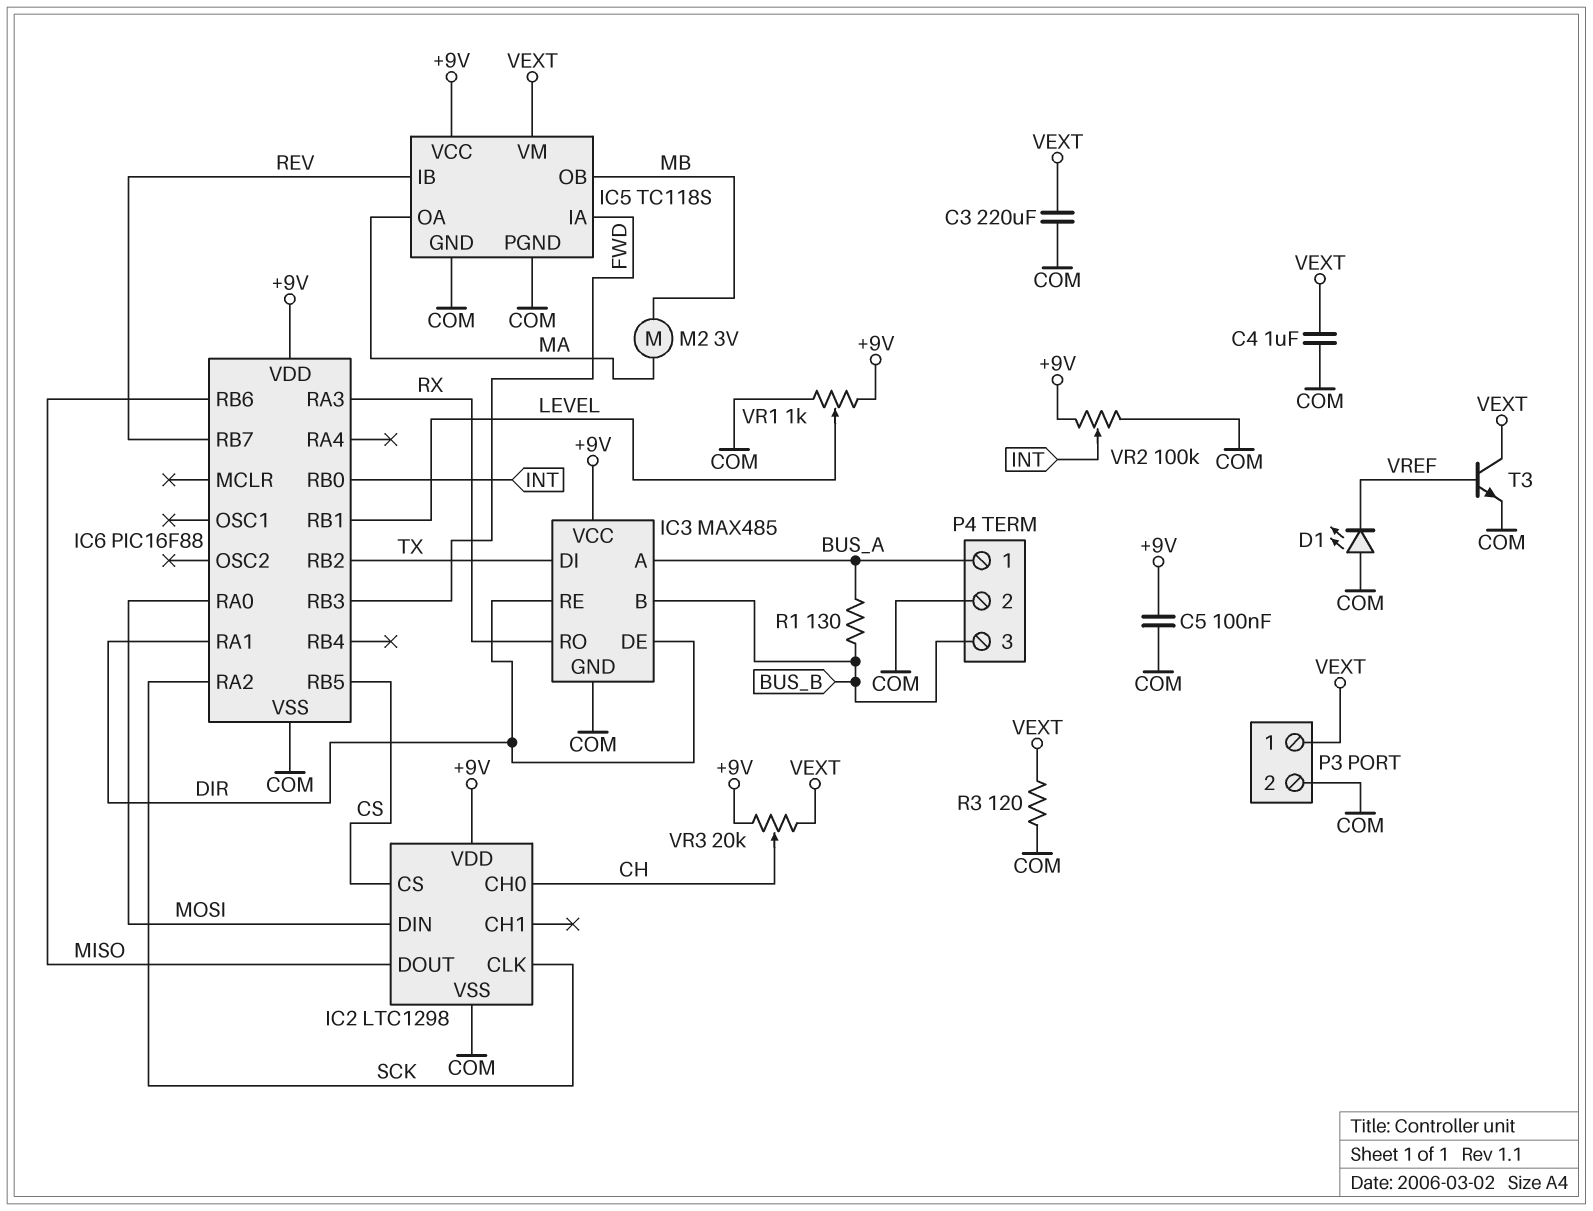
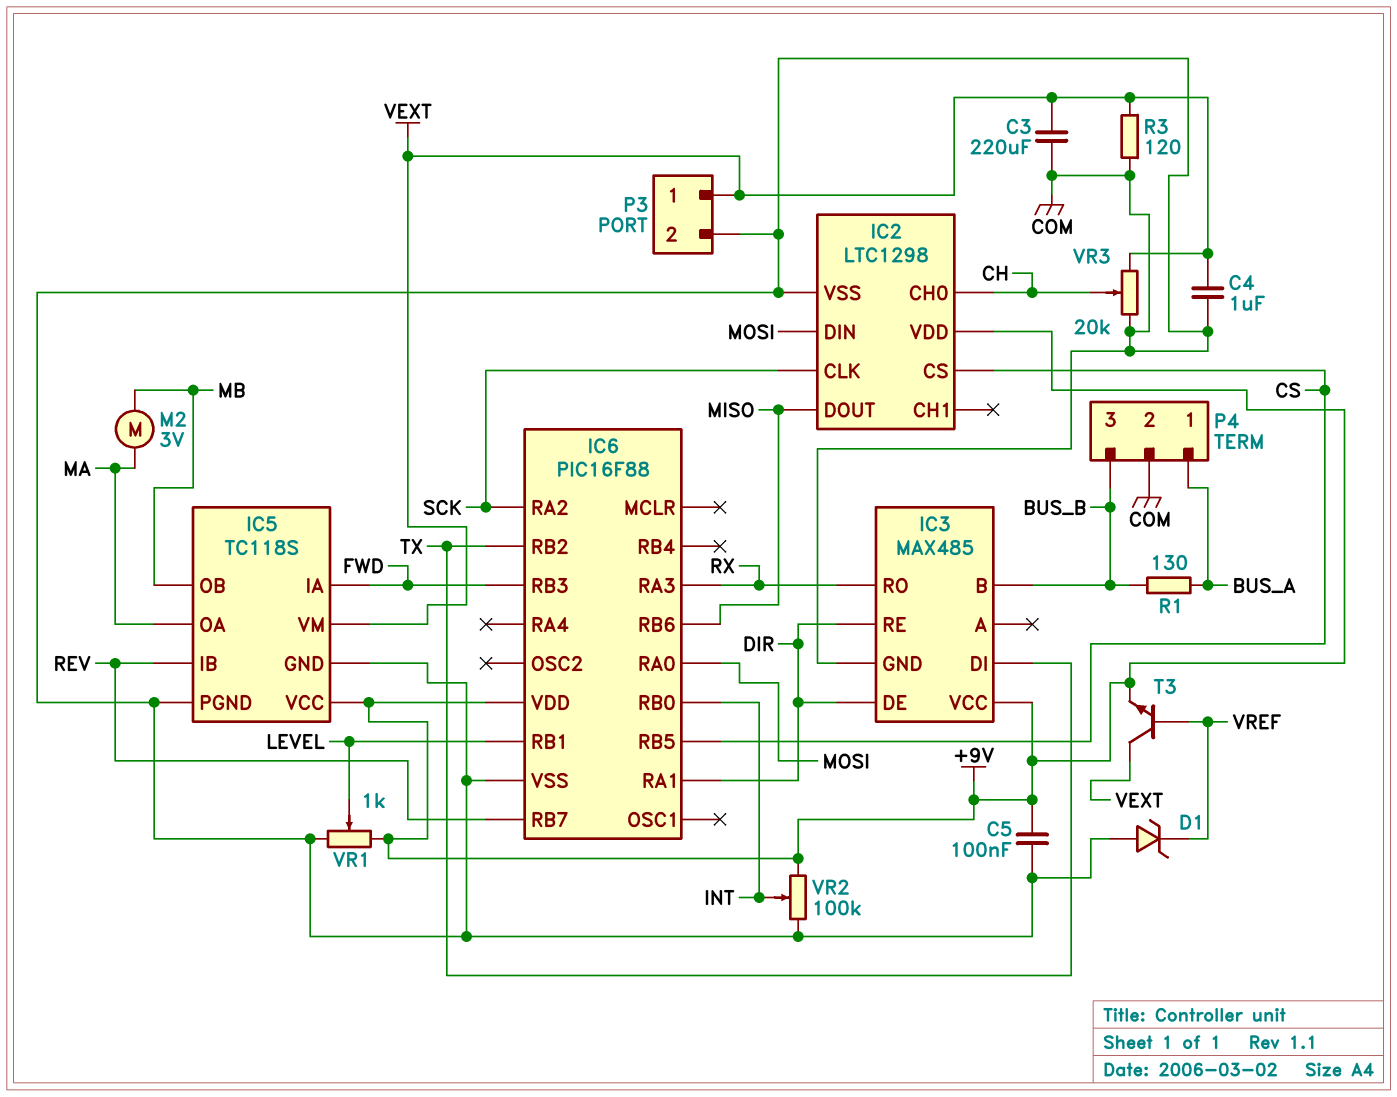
D1: LED (A COM, K VREF) -> zener (A COM, K VREF)
IC3 pin A: BUS_A -> none
T3: NPN (B VREF, C VEXT, E COM) -> NPN (B VREF, C VEXT, E +9V)
VR3: 20k (+9V, VEXT, wiper CH) -> 20k (COM, VEXT, wiper CH)

